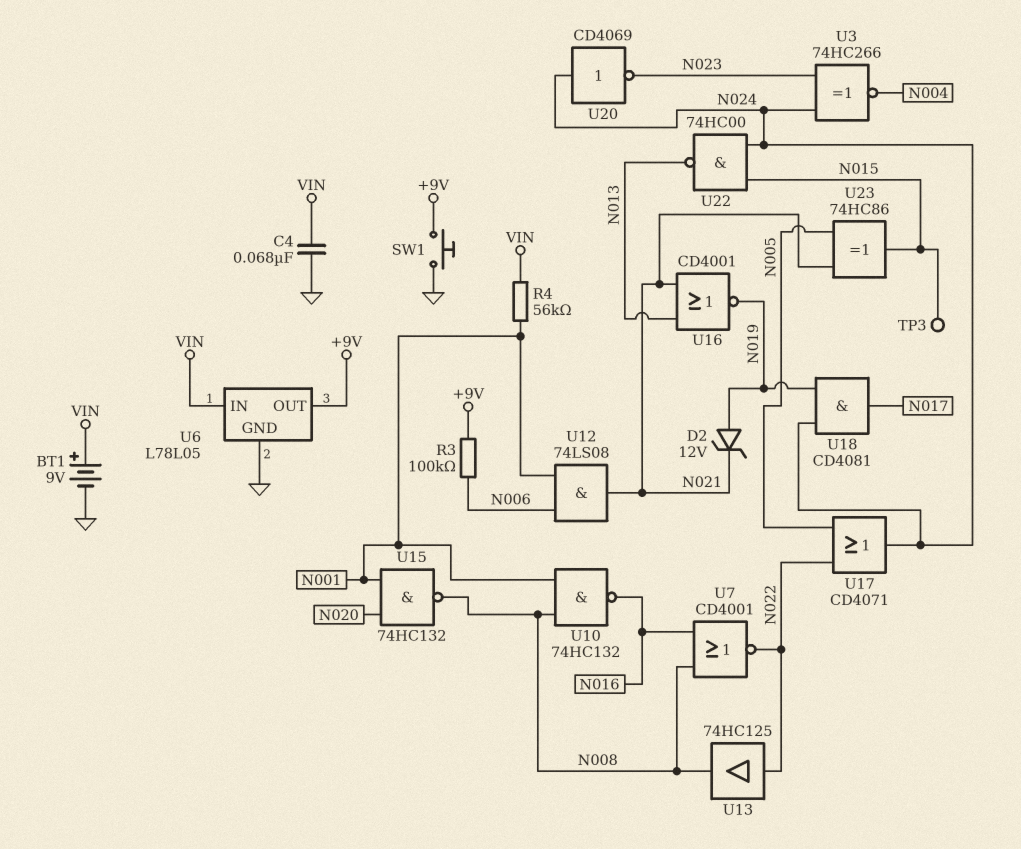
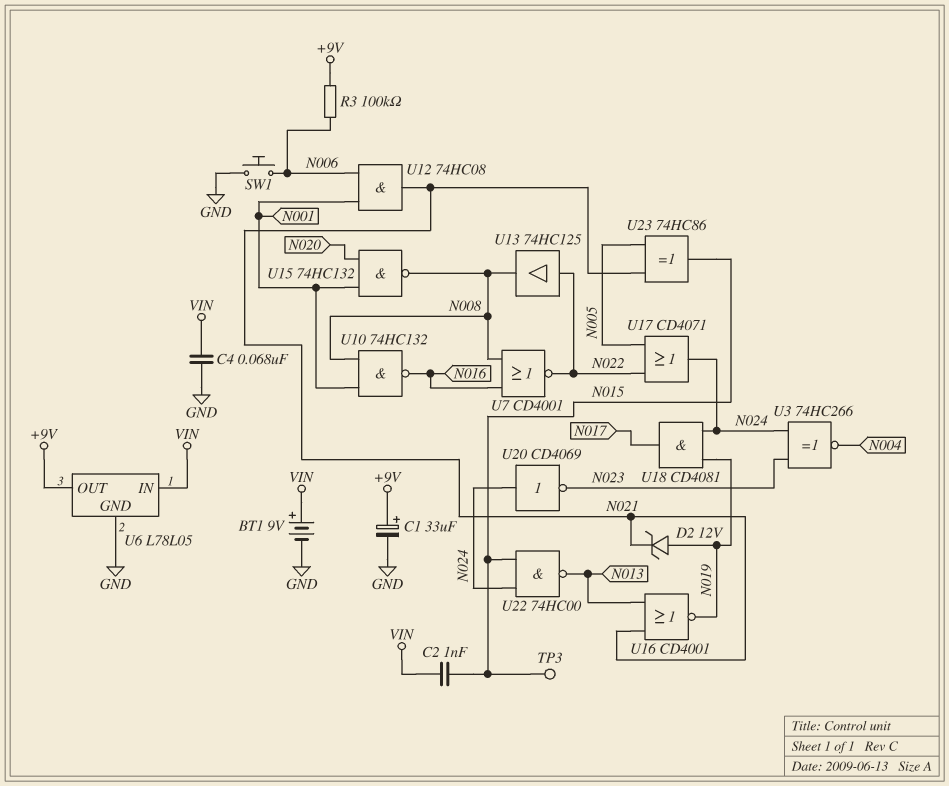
C1: none -> 33uF (plus +9V, minus GND)
C2: none -> 1nF (N015, VIN)
R4: 56k (N001, VIN) -> none
SW1: button (+9V, GND) -> button (GND, N006)
U12: AND 74LS08 (in N001, in N006, out N021) -> AND 74HC08 (in N001, in N006, out N021)

